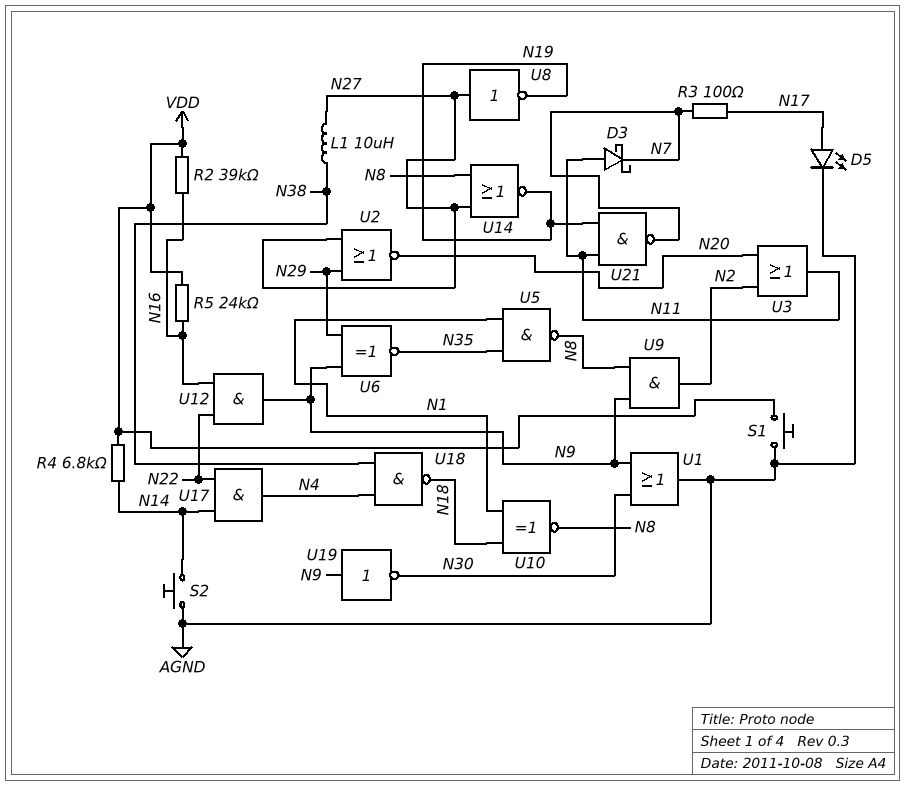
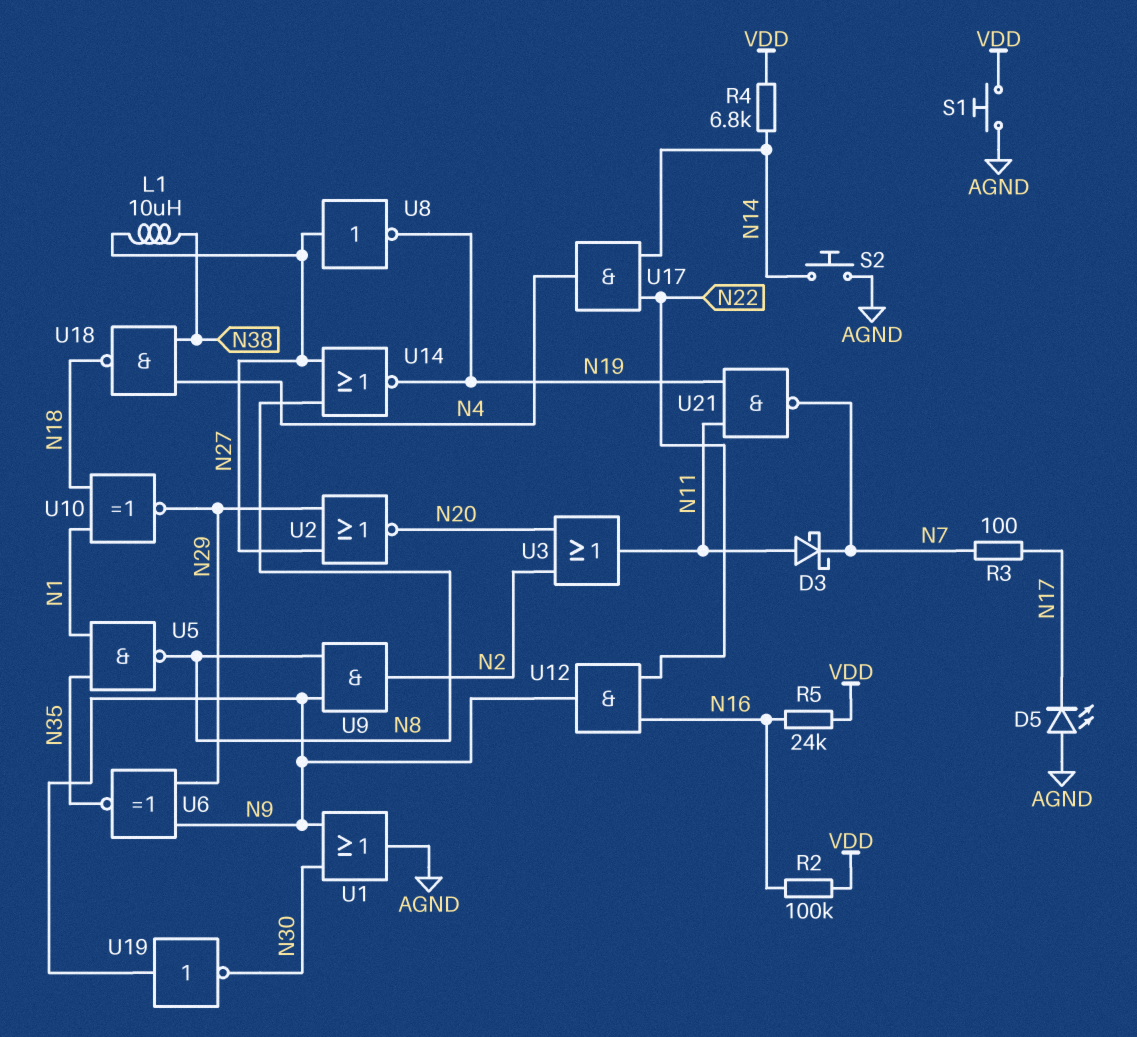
D5: LED (A N17, K AGND) -> LED (A AGND, K N17)
R2: 39k (N16, VDD) -> 100k (N16, VDD)
U10: XNOR (in N1, in N18, out N8) -> XNOR (in N1, in N18, out N29)

